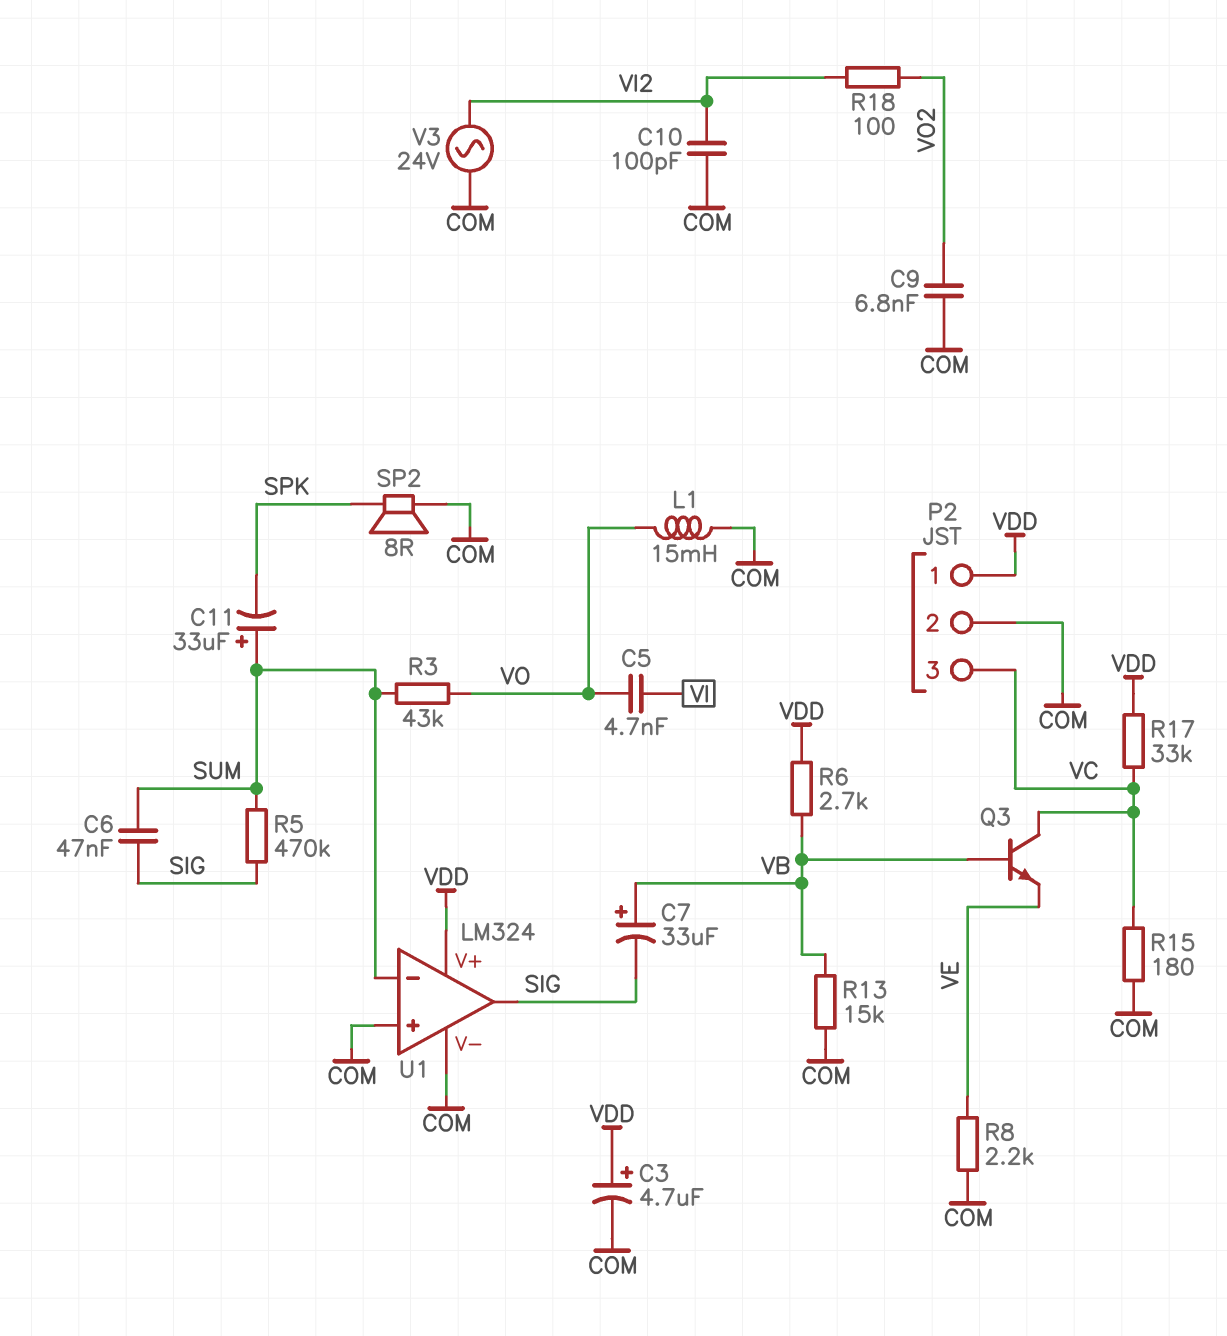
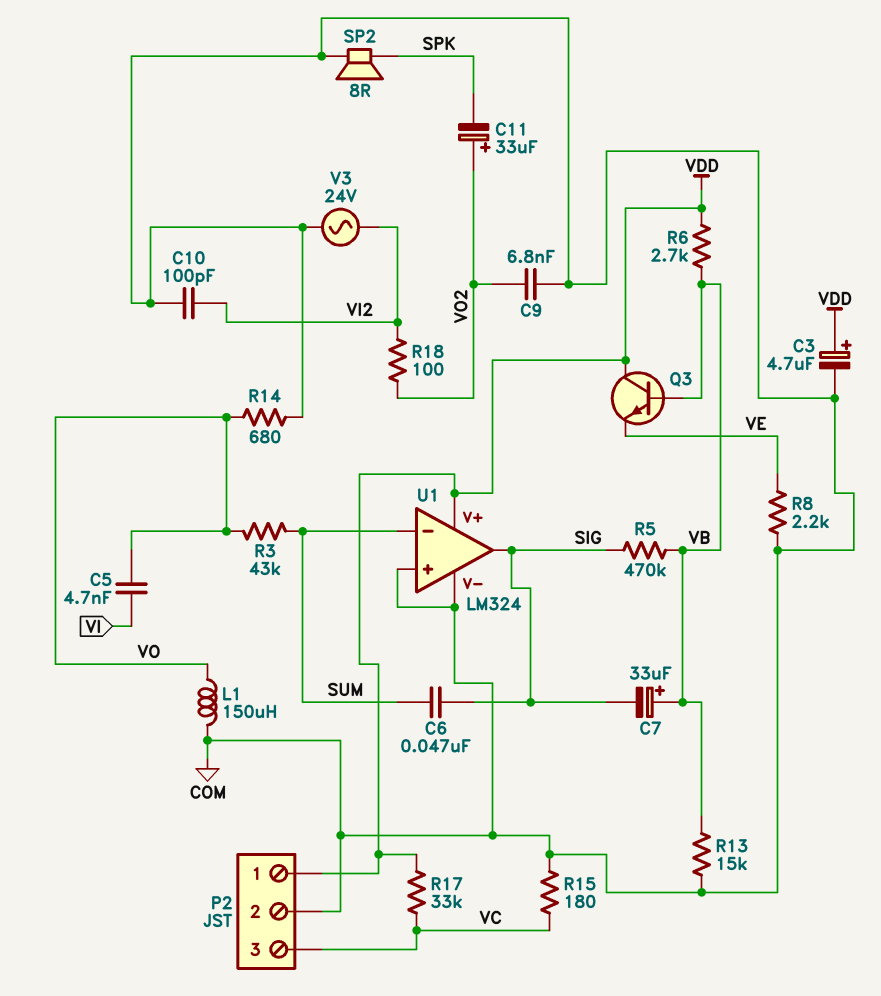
C11: 33uF (plus SUM, minus SPK) -> 33uF (plus VO2, minus SPK)
L1: 15mH (COM, VO) -> 150uH (COM, VO)
Q3: NPN (B VB, C VC, E VE) -> NPN (B VB, C VDD, E VE)
R5: 470k (SIG, SUM) -> 470k (SIG, VB)
R14: none -> 680 (COM, VO)

